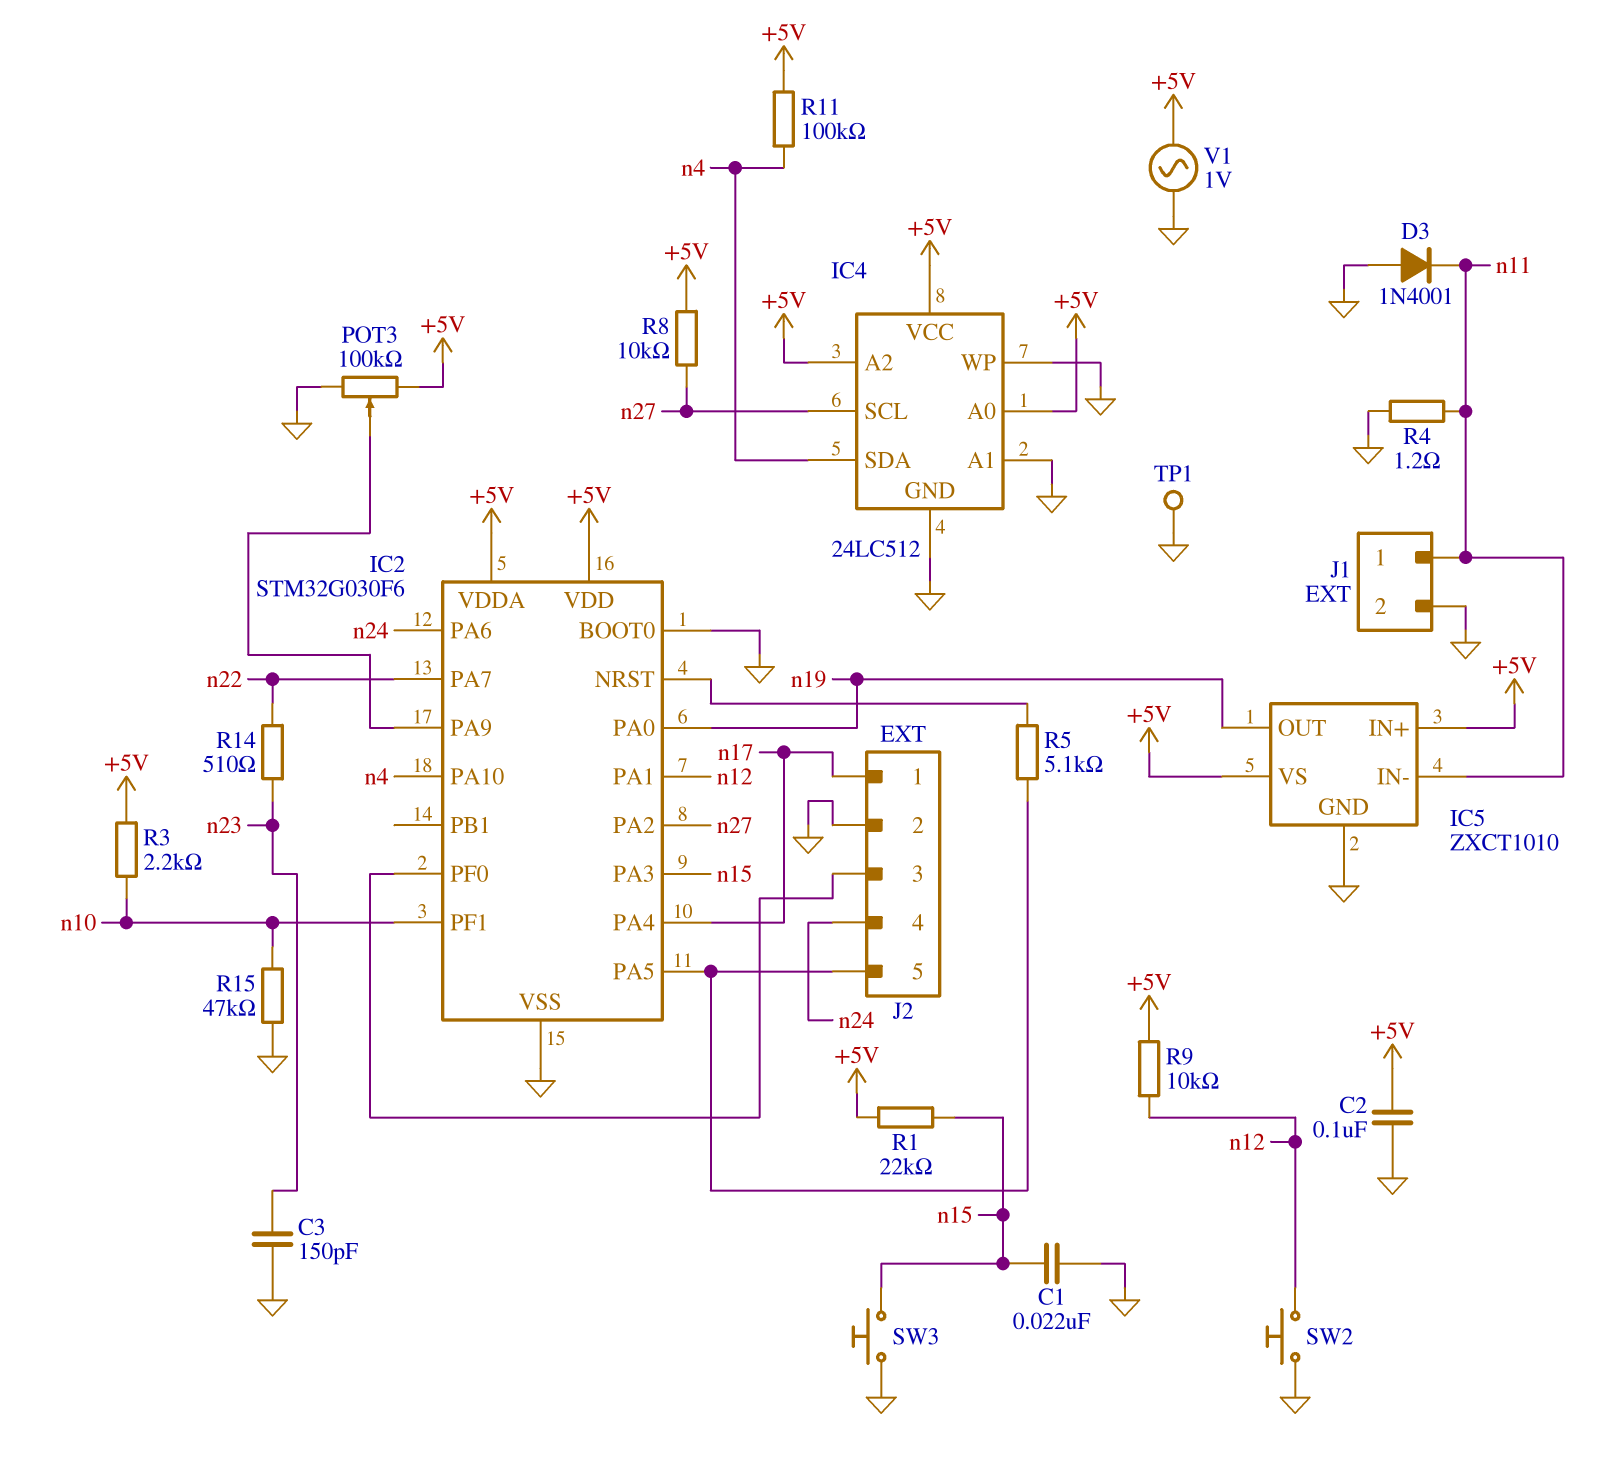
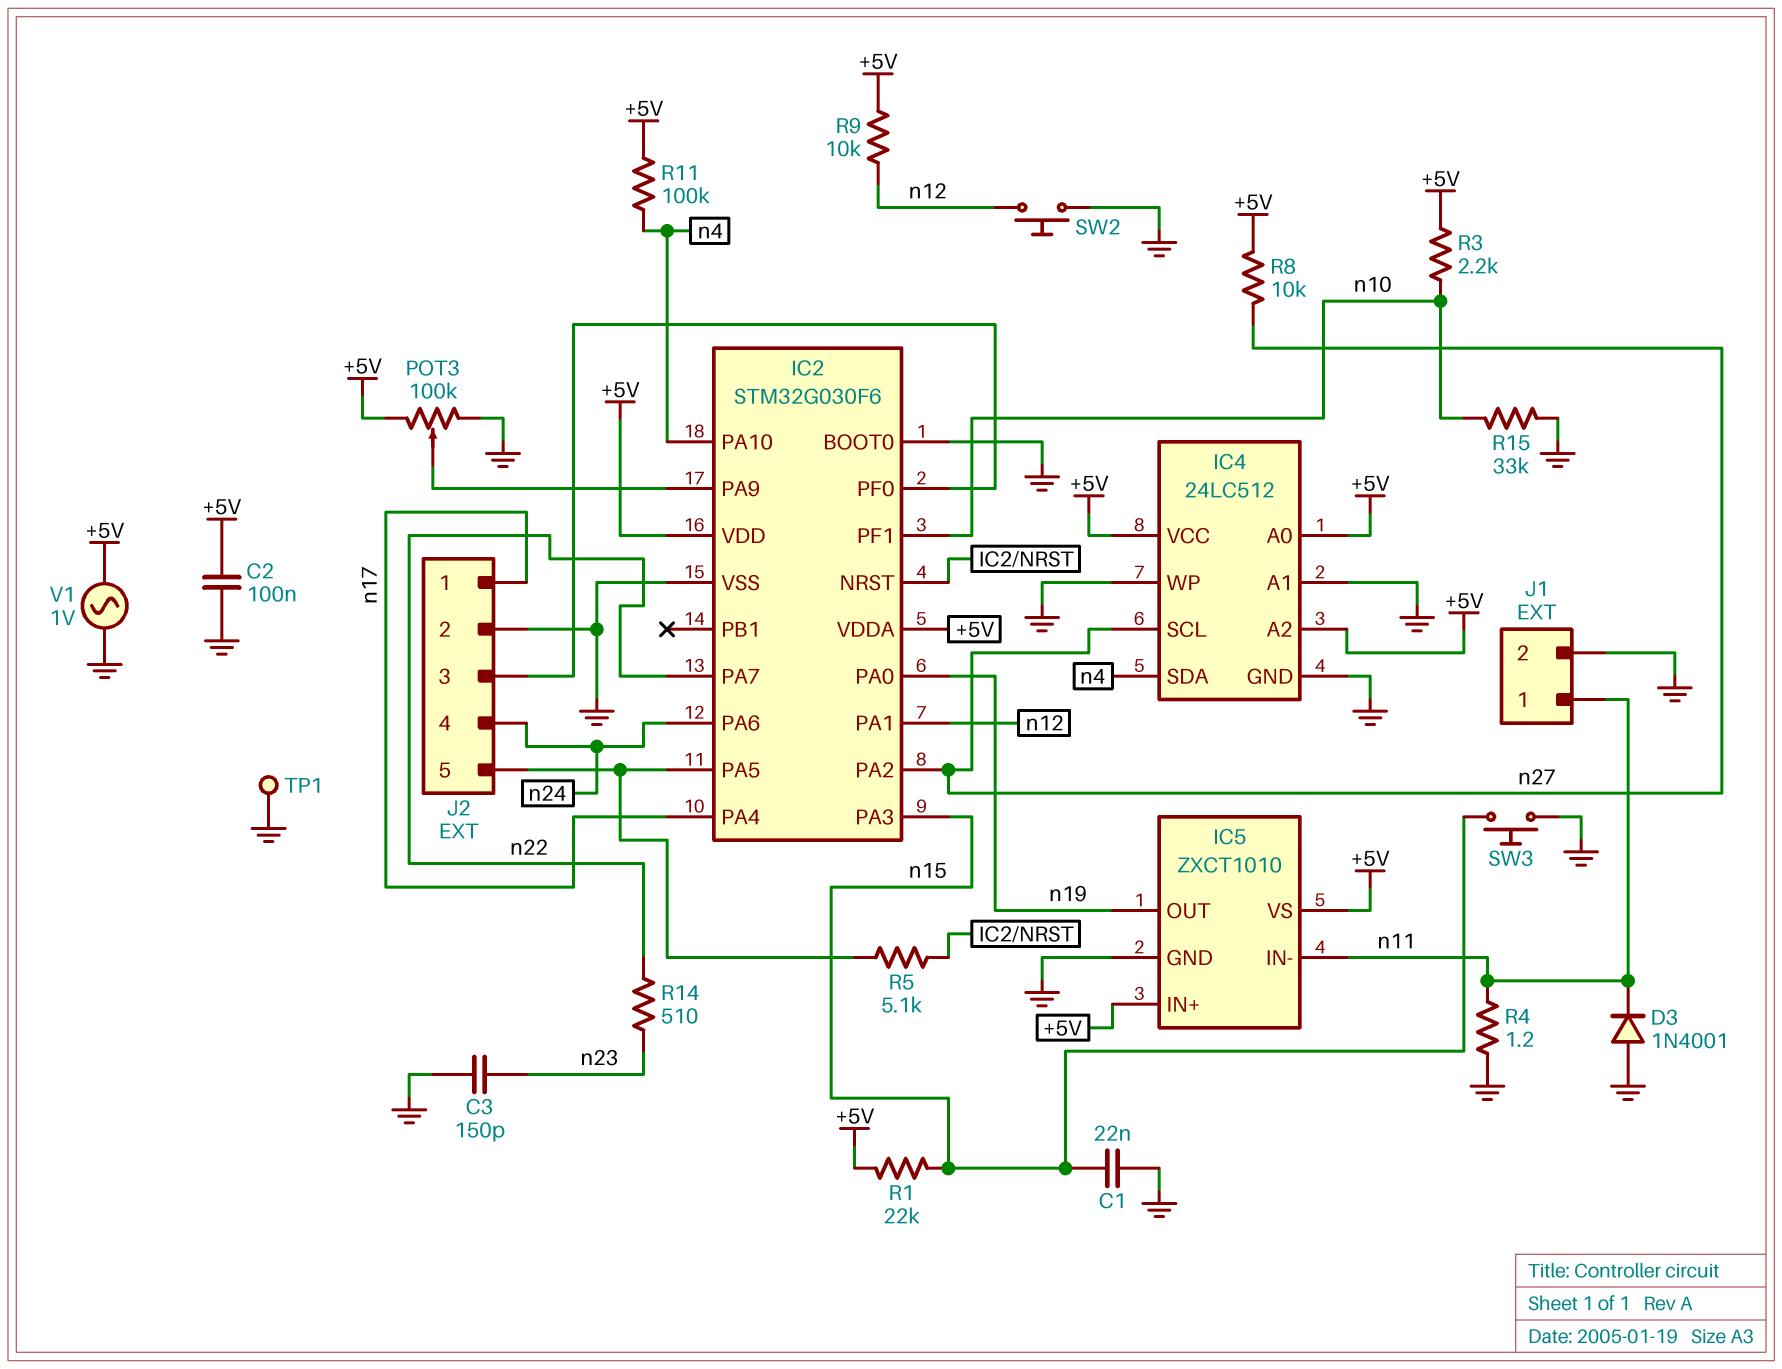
R15: 47k (GND, n10) -> 33k (GND, n10)

